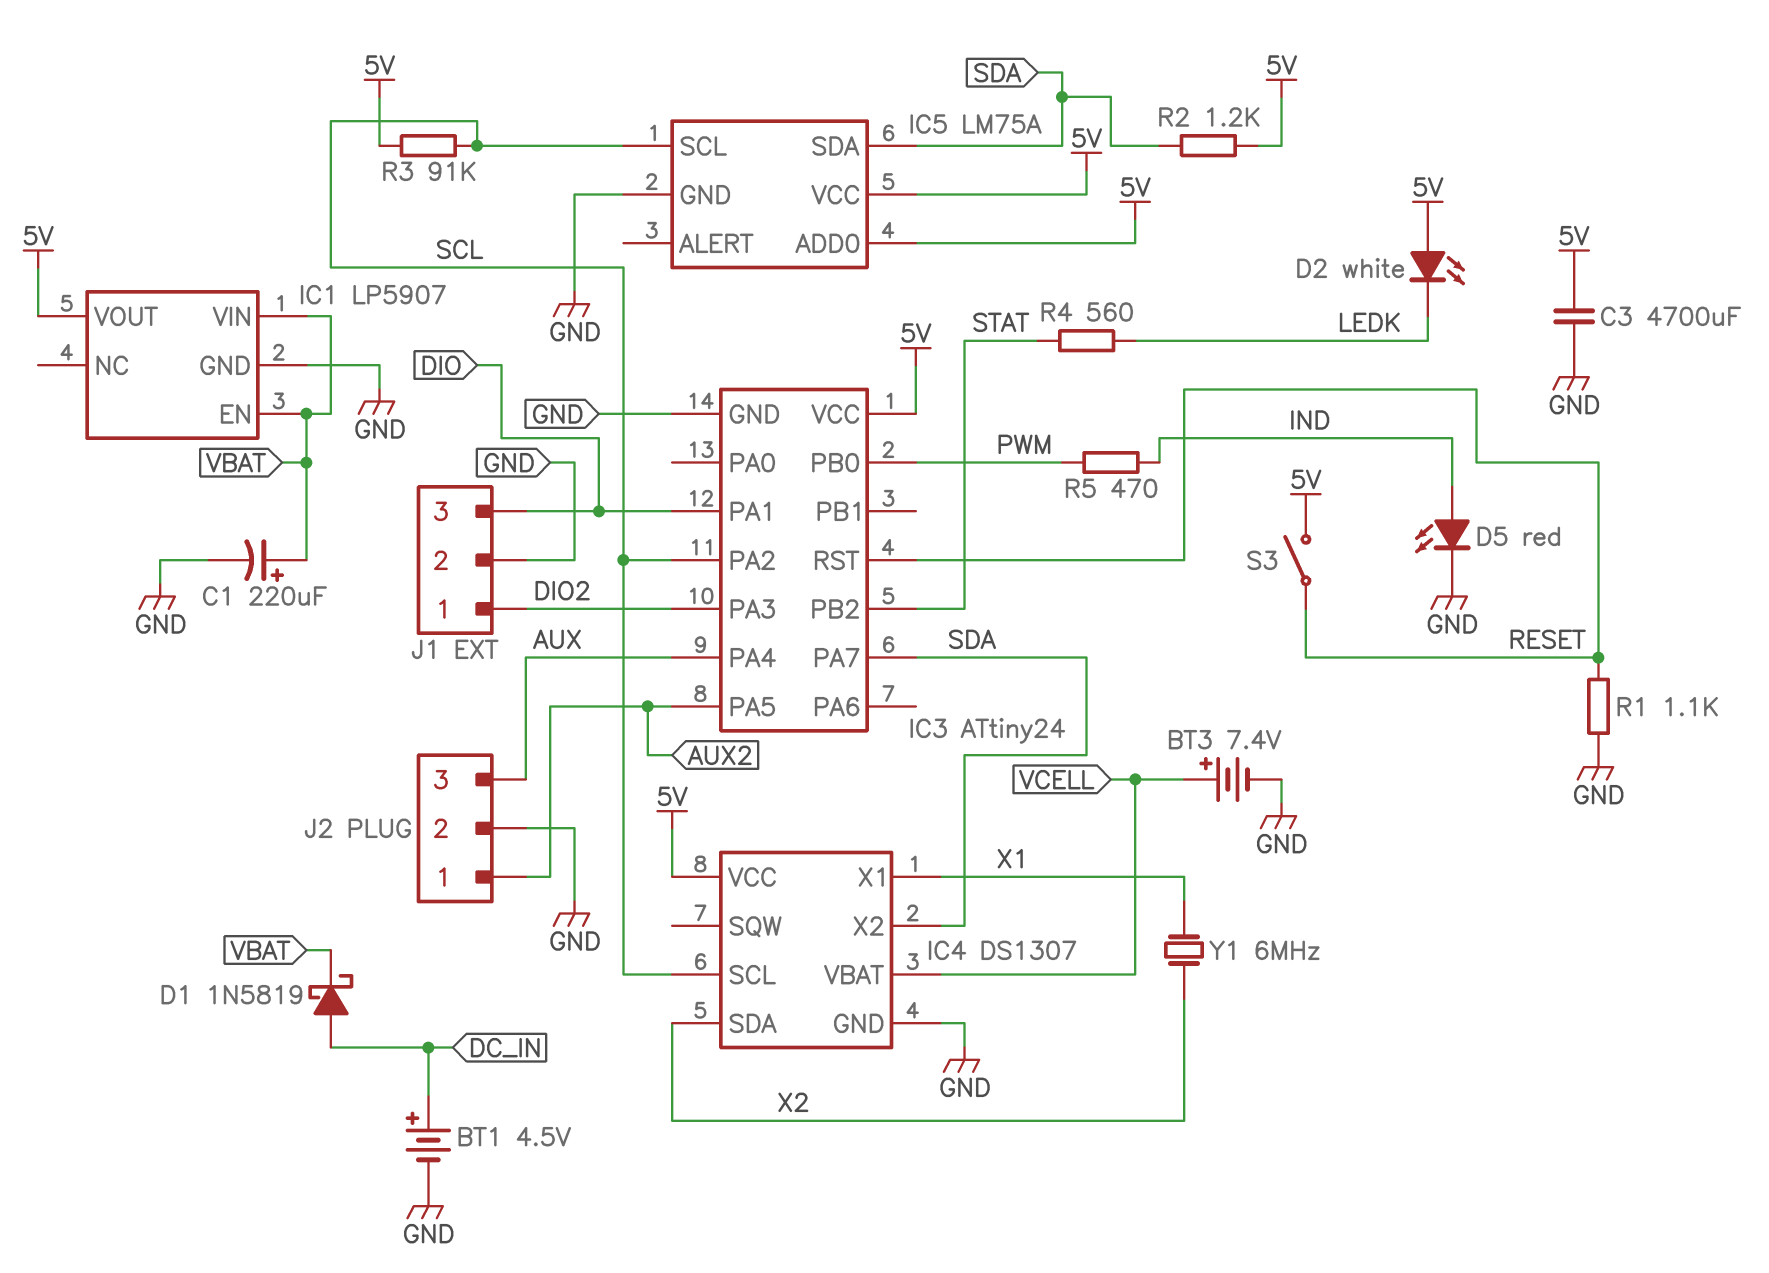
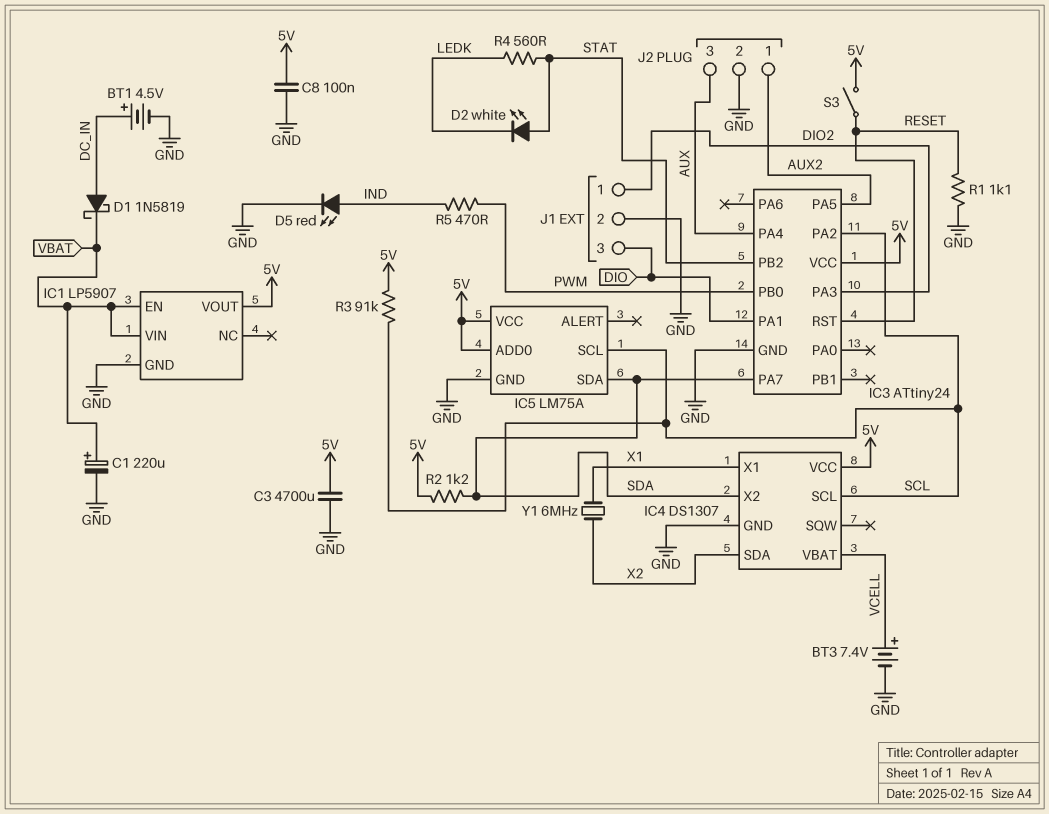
C8: none -> 100nF (5V, GND)
D2: LED white (A 5V, K LEDK) -> LED white (A STAT, K LEDK)

